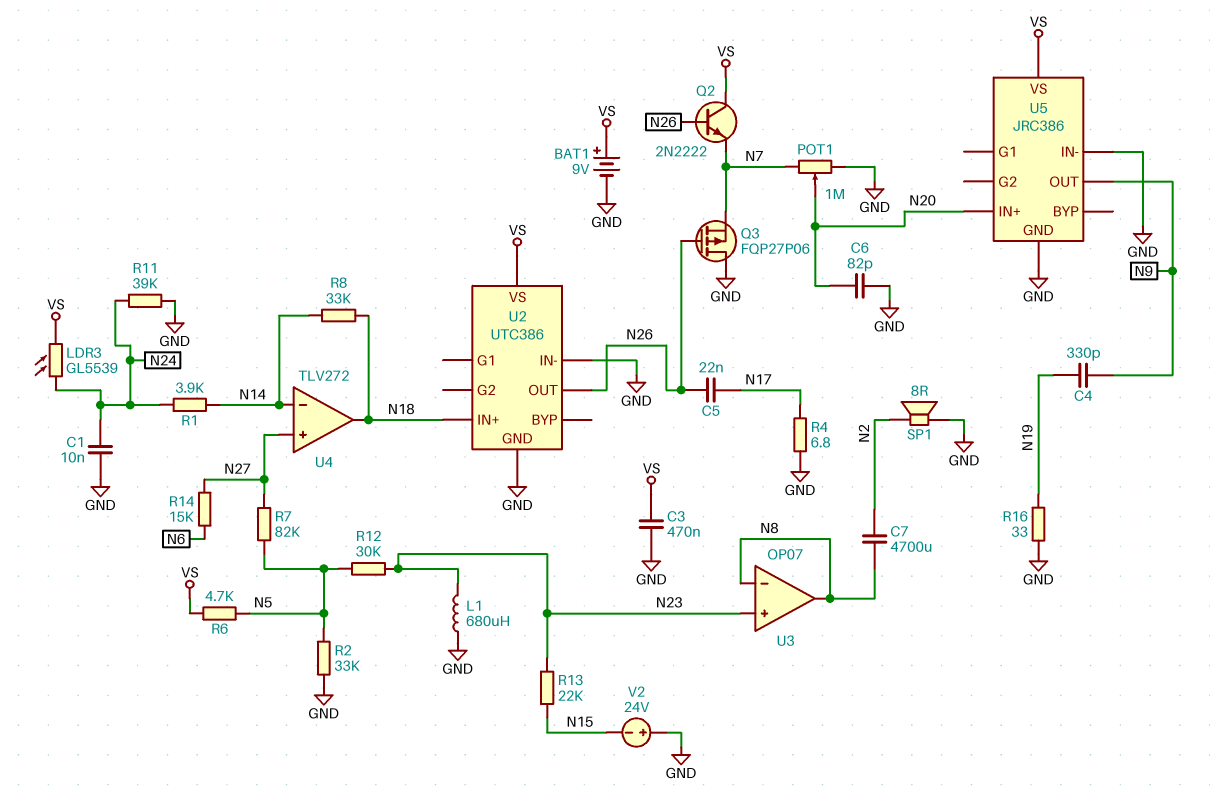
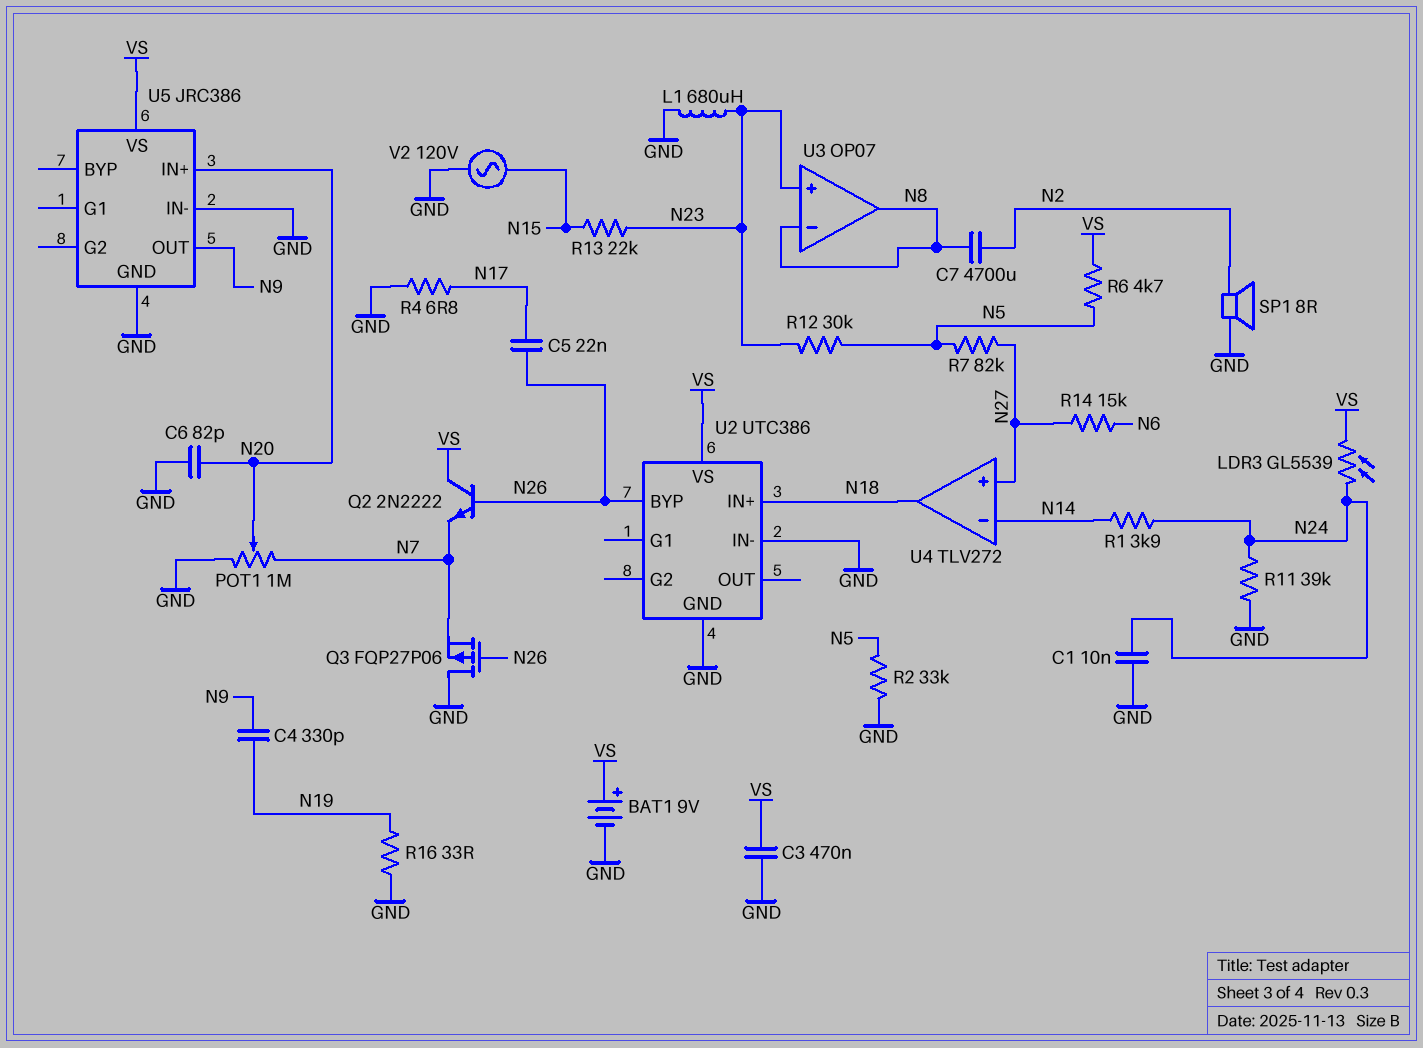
R8: 33k (N14, N18) -> none
U2 pin BYP: none -> N26
U2 pin OUT: N26 -> none
V2: 24V (plus GND, minus N15) -> AC 120V (GND, N15)

